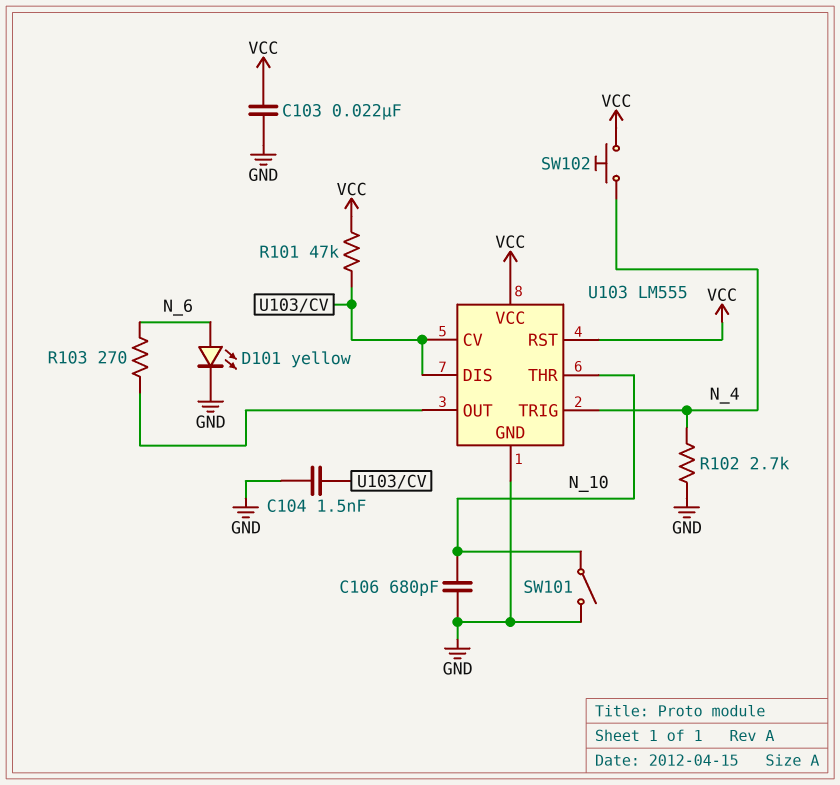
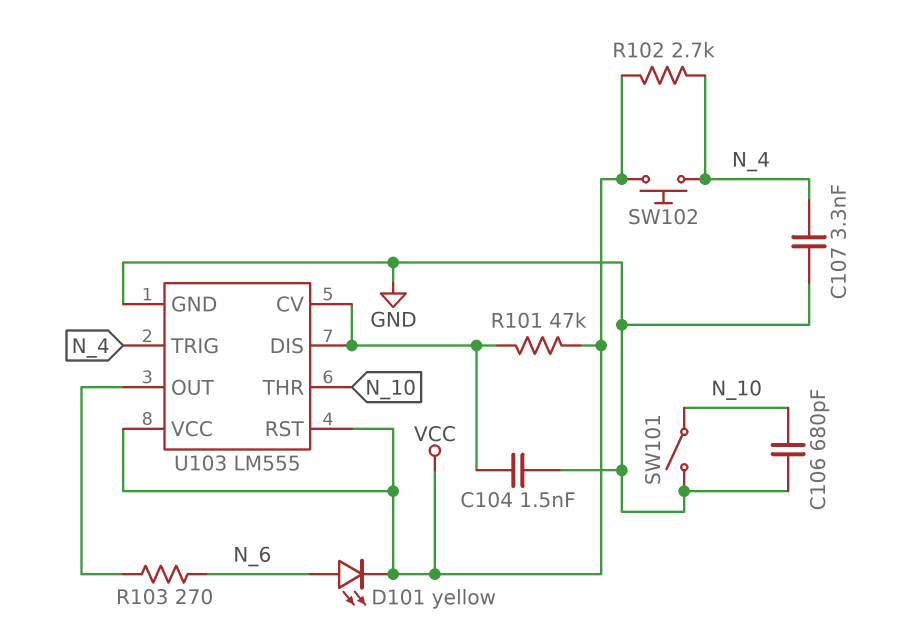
C103: 22nF (GND, VCC) -> none
C107: none -> 3.3nF (GND, N_4)
D101: LED yellow (A N_6, K GND) -> LED yellow (A N_6, K VCC)
R102: 2.7k (GND, N_4) -> 2.7k (N_4, VCC)

